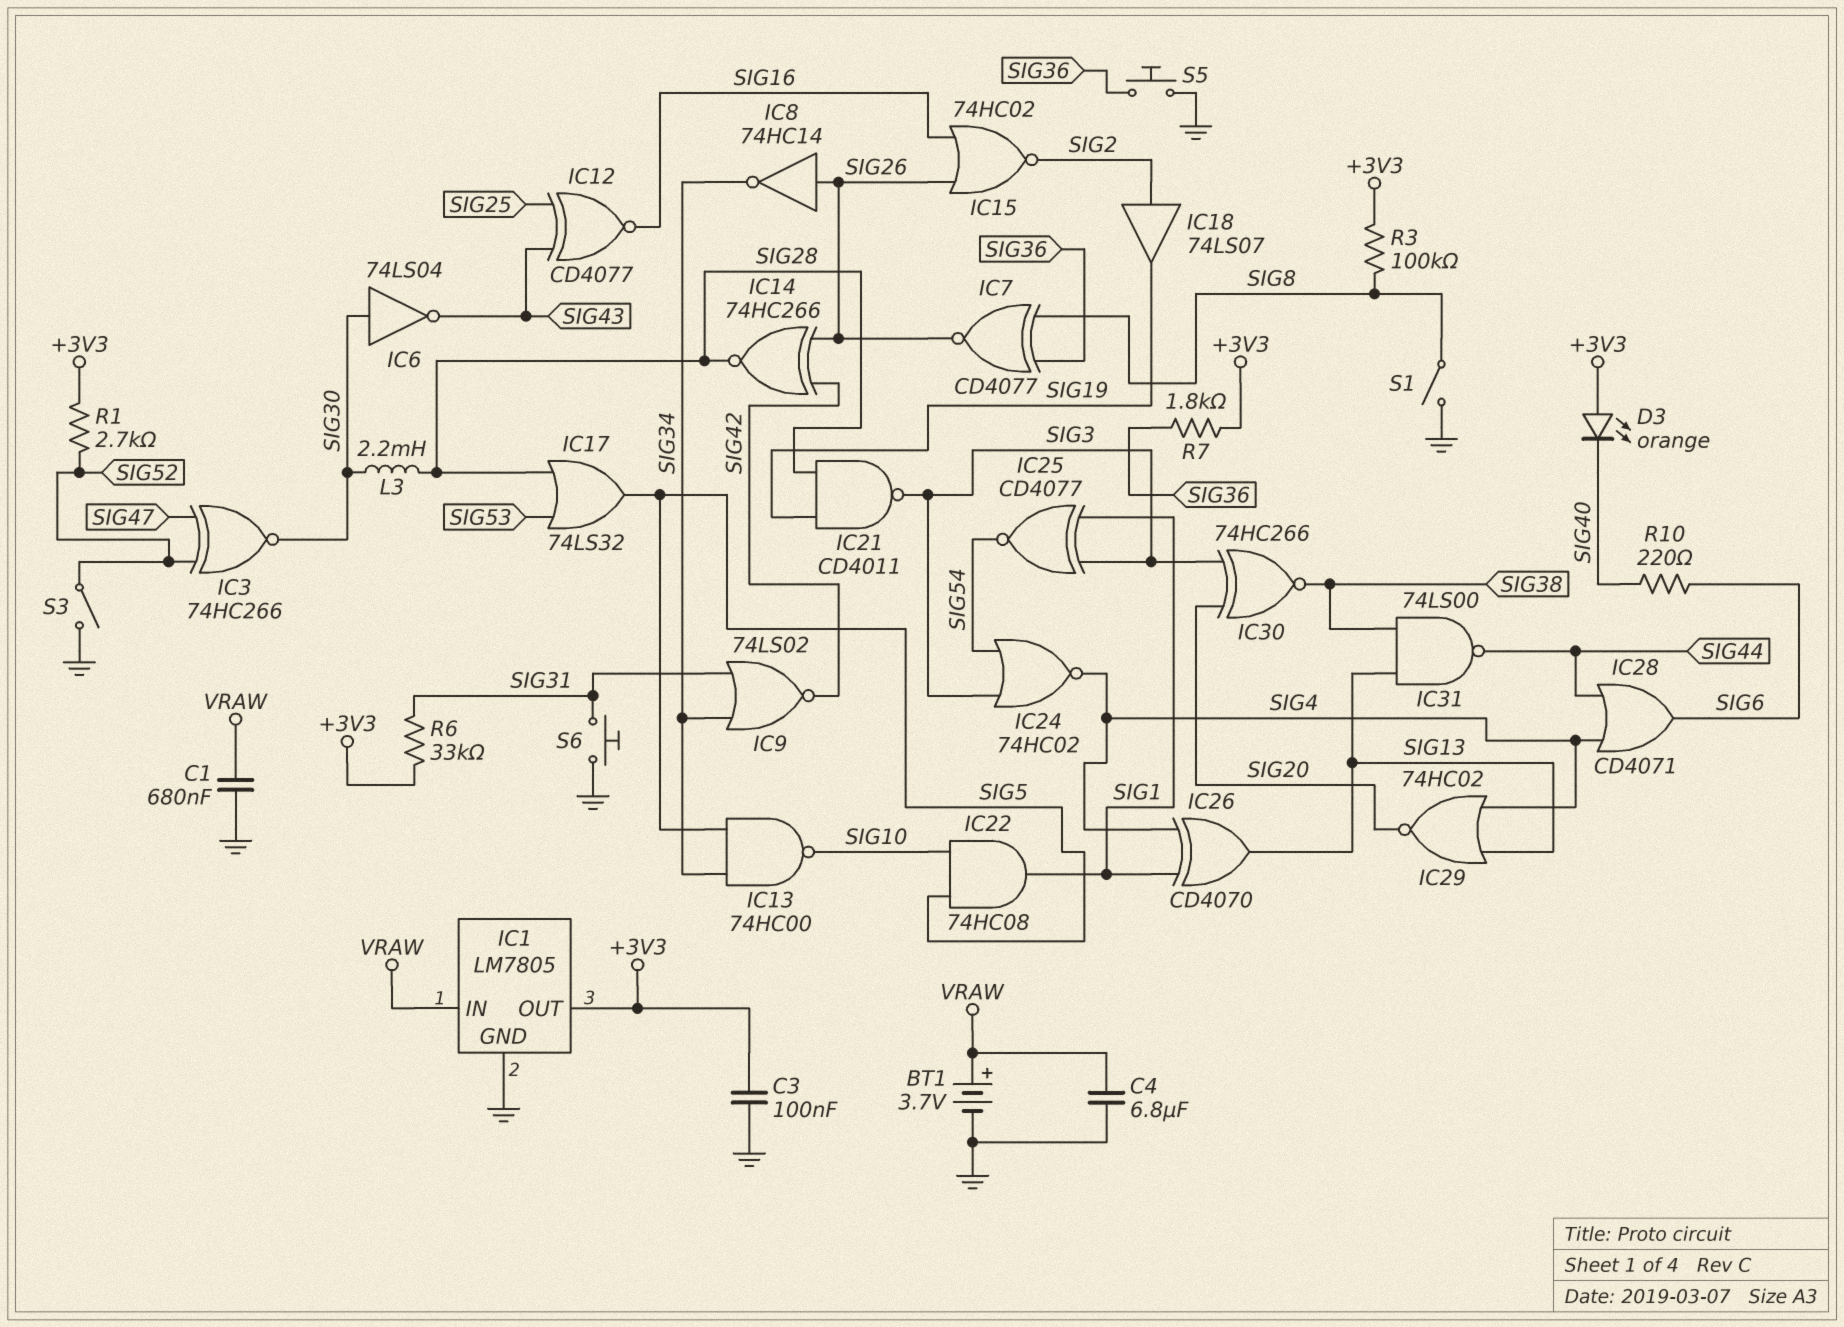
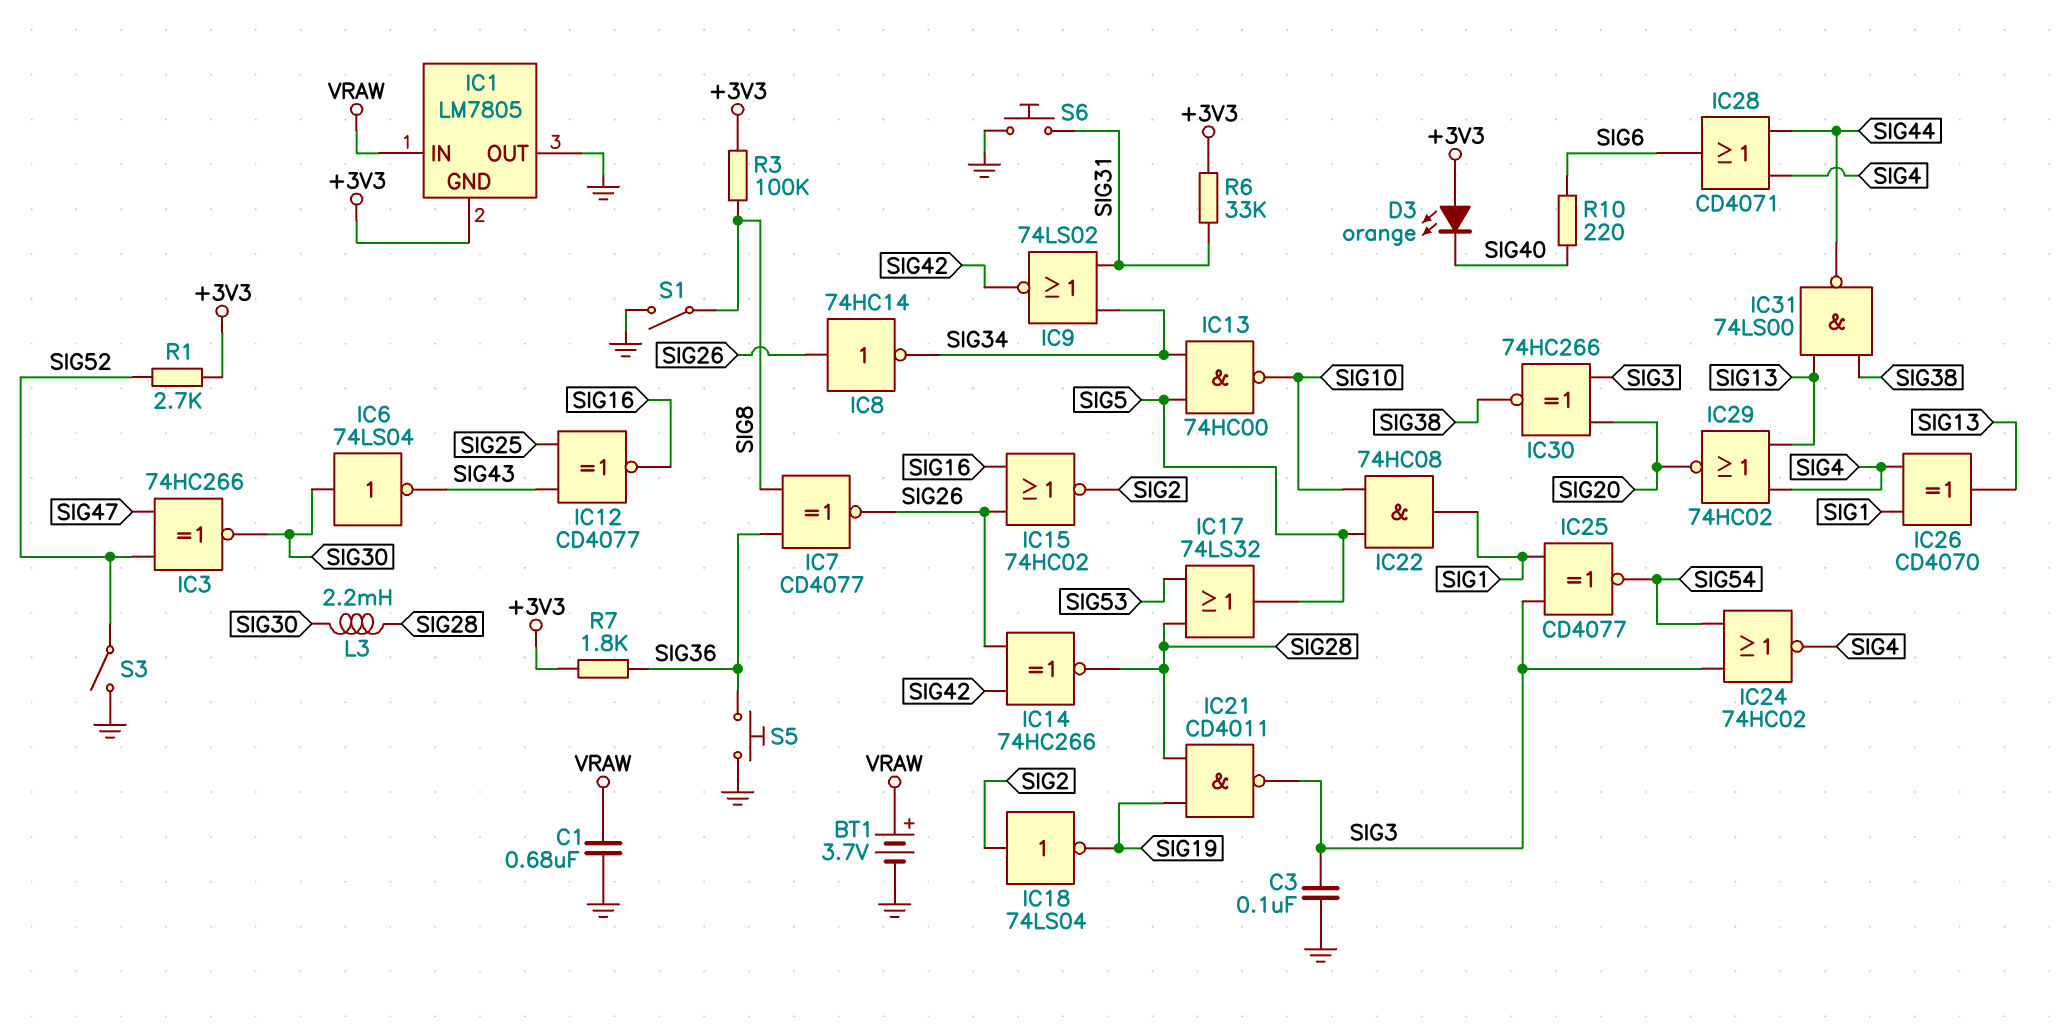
C3: 100nF (+3V3, GND) -> 100nF (GND, SIG3)
C4: 6.8uF (GND, VRAW) -> none
IC1 pin GND: GND -> +3V3
IC1 pin OUT: +3V3 -> GND
IC18: buffer 74LS07 (in SIG2, out SIG19) -> NOT 74LS04 (in SIG2, out SIG19)

